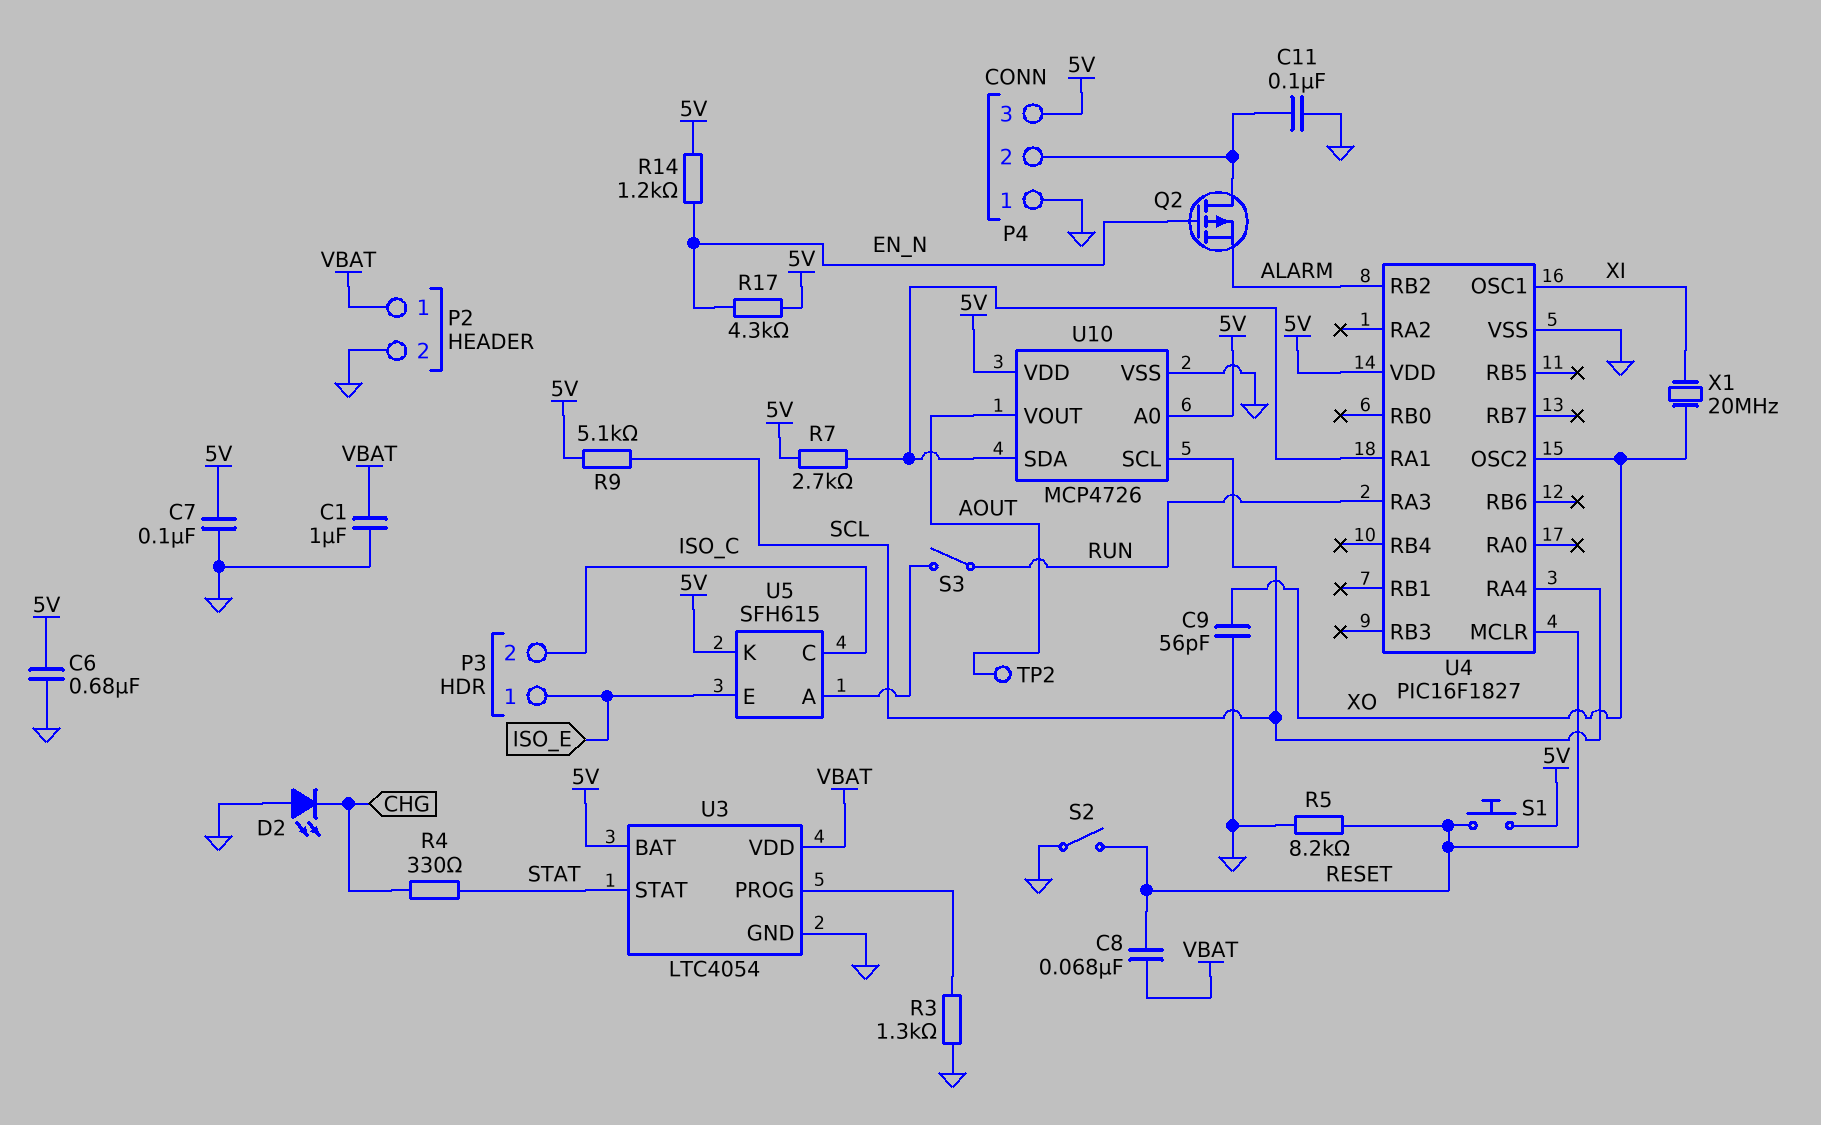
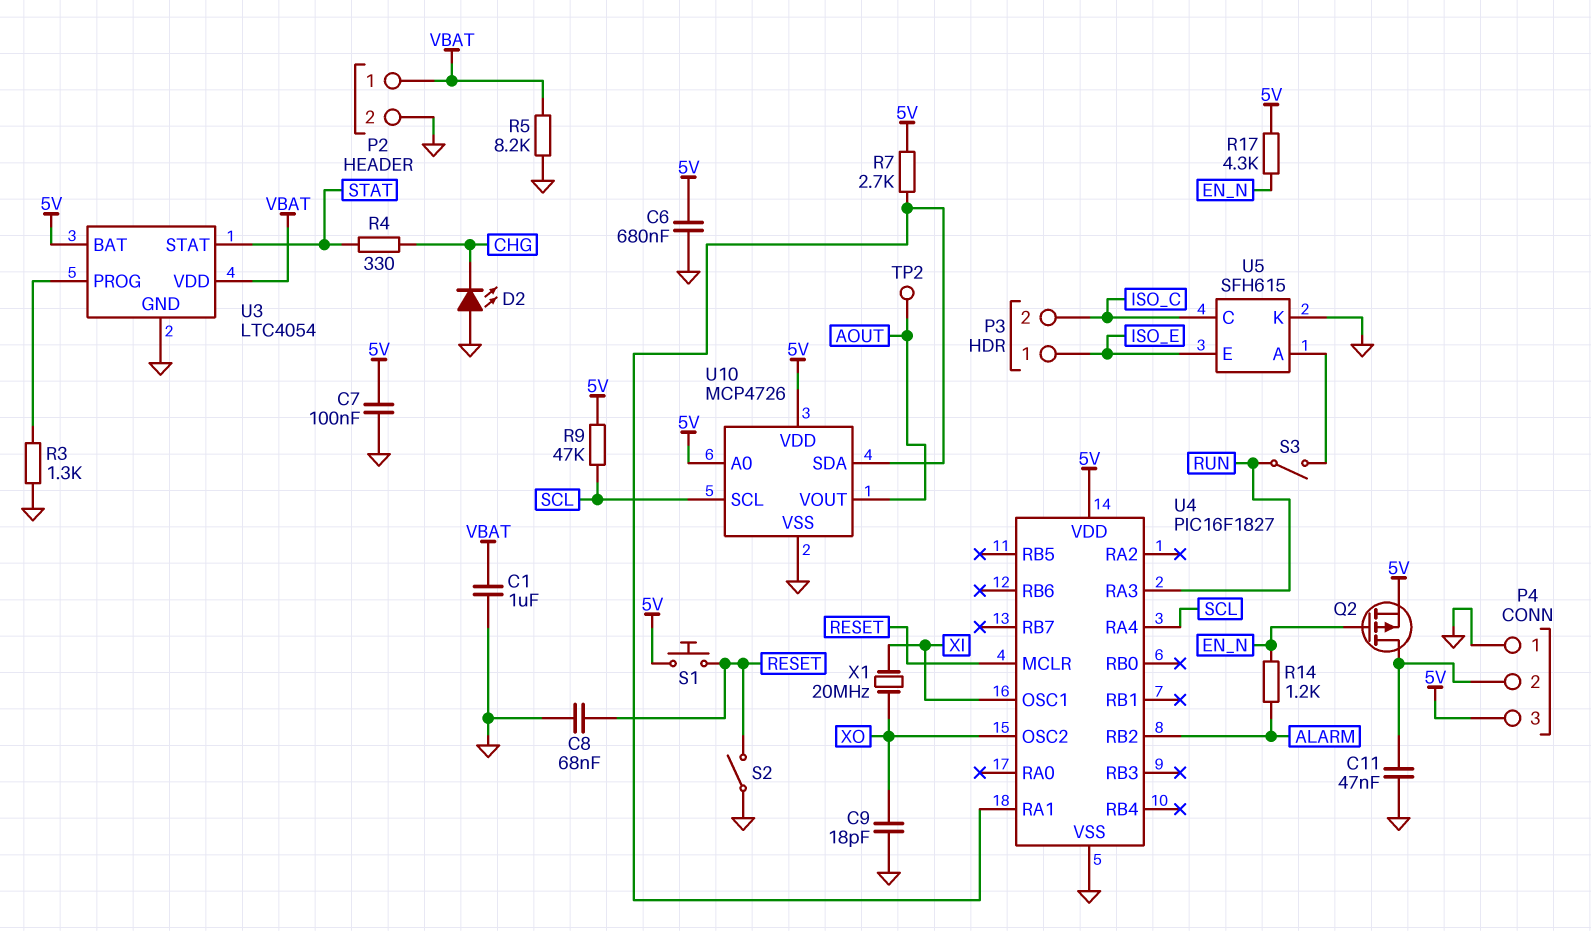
C8: 68nF (RESET, VBAT) -> 68nF (GND, RESET)
C9: 56pF (GND, XO) -> 18pF (GND, XO)
C11: 100nF (GND, P4/2) -> 47nF (GND, P4/2)
Q2: PMOS (G EN_N, D P4/2, S ALARM) -> PMOS (G EN_N, D P4/2, S 5V)
R5: 8.2k (GND, RESET) -> 8.2k (GND, VBAT)
R9: 5.1k (5V, SCL) -> 47k (5V, SCL)
R14: 1.2k (5V, EN_N) -> 1.2k (ALARM, EN_N)
U5 pin K: 5V -> GND

